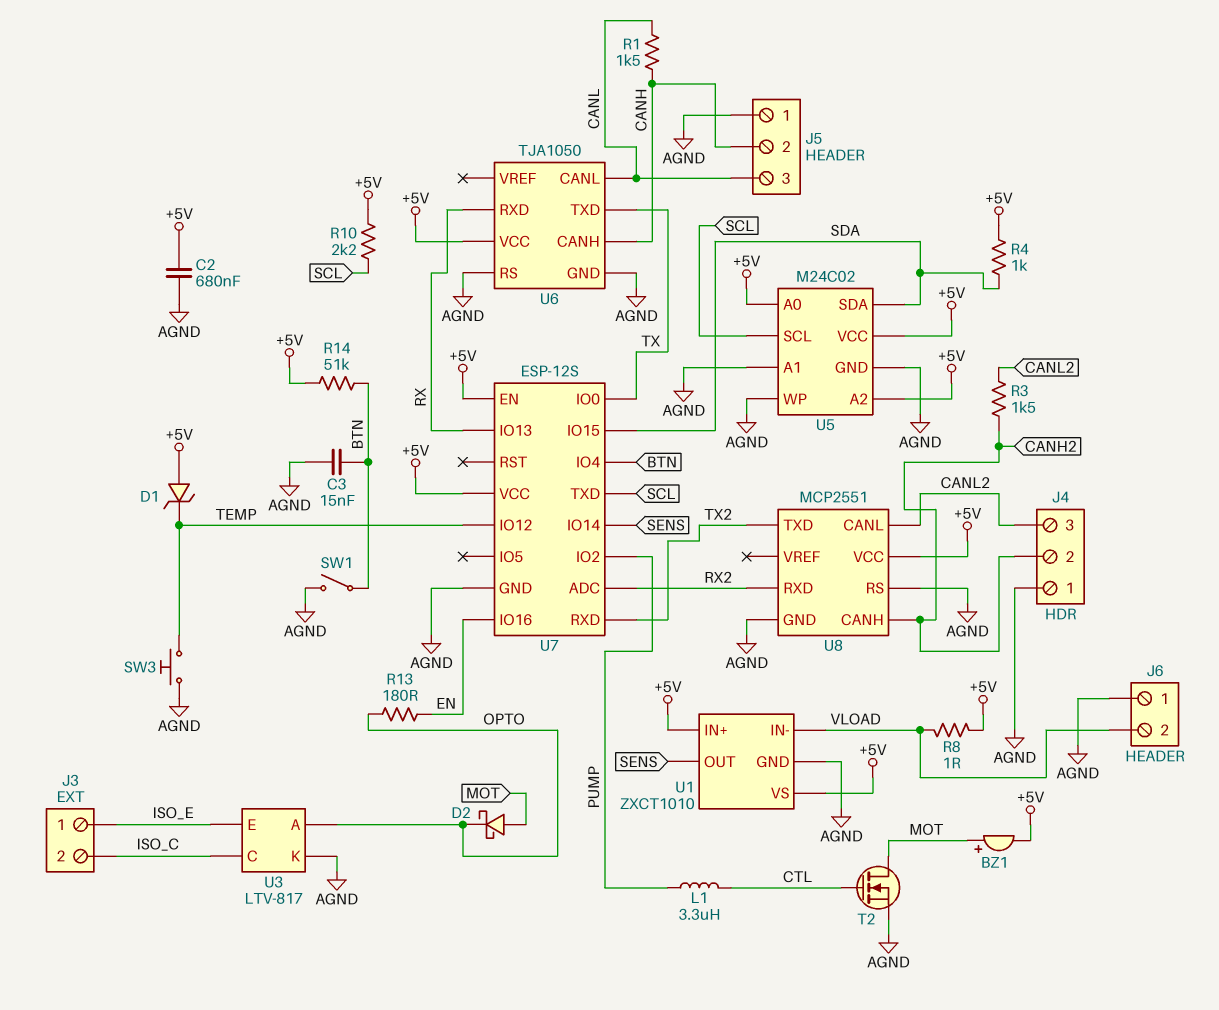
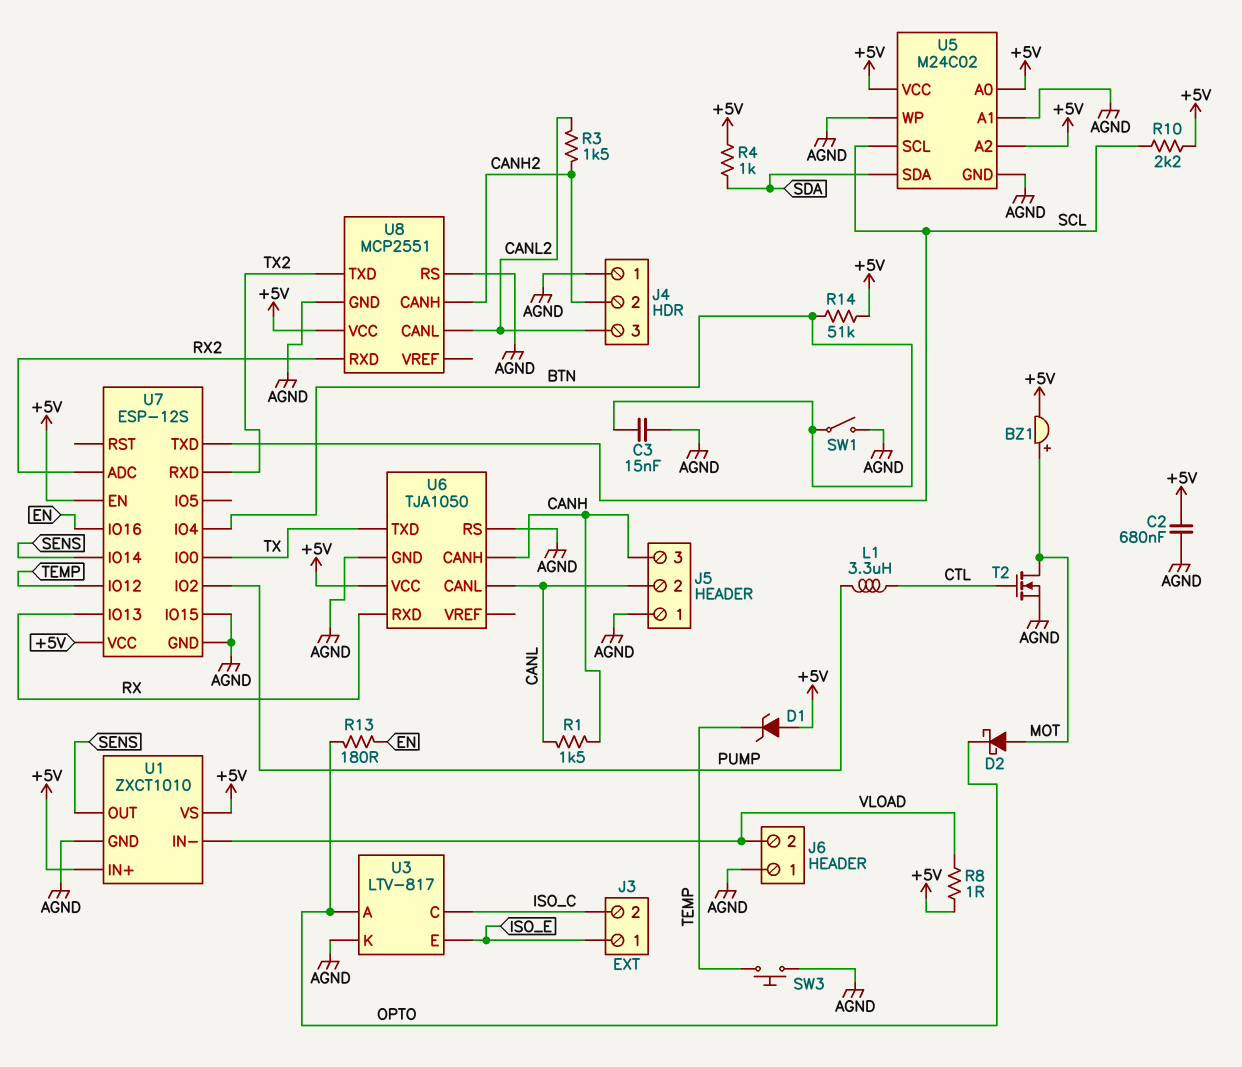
J5 pin 2: CANH -> CANL
J5 pin 3: CANL -> CANH
U7 pin IO15: SDA -> AGND

